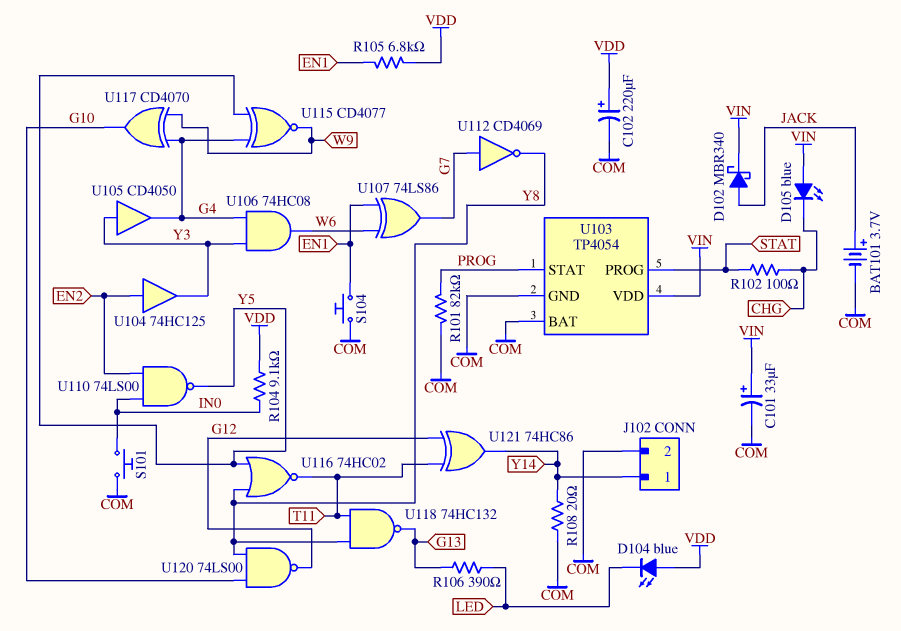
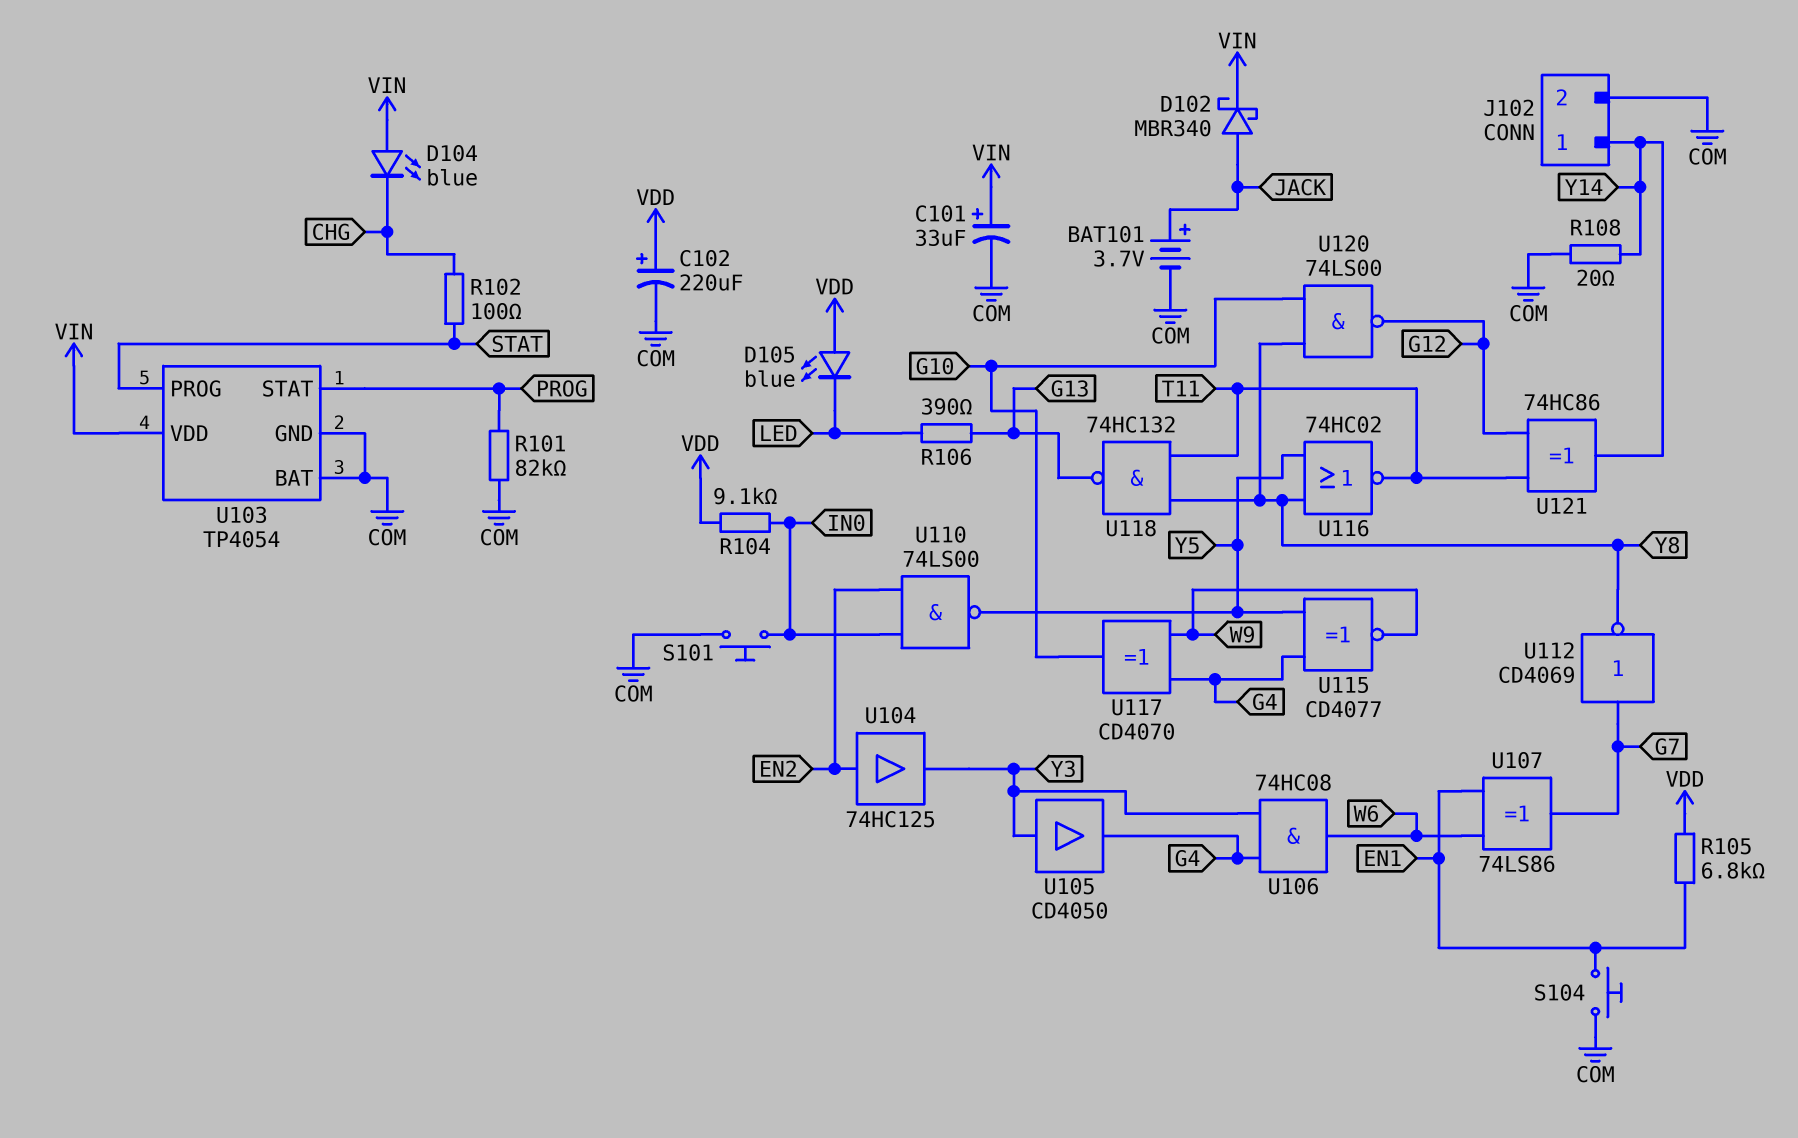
D104: LED blue (A VDD, K LED) -> LED blue (A VIN, K CHG)
D105: LED blue (A VIN, K CHG) -> LED blue (A VDD, K LED)

